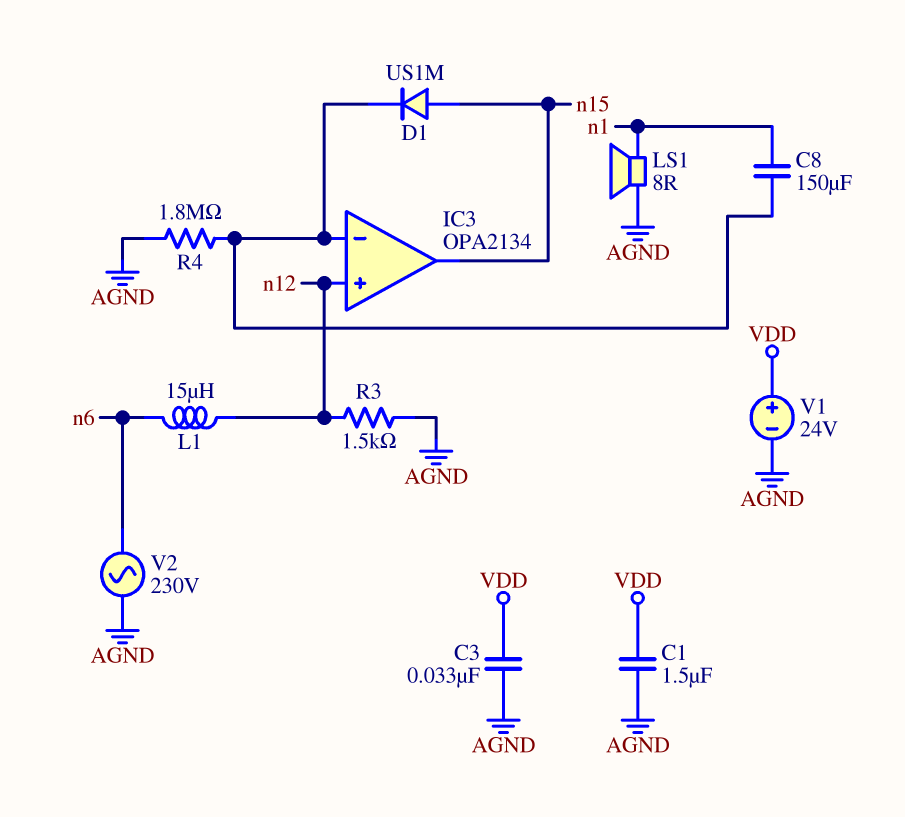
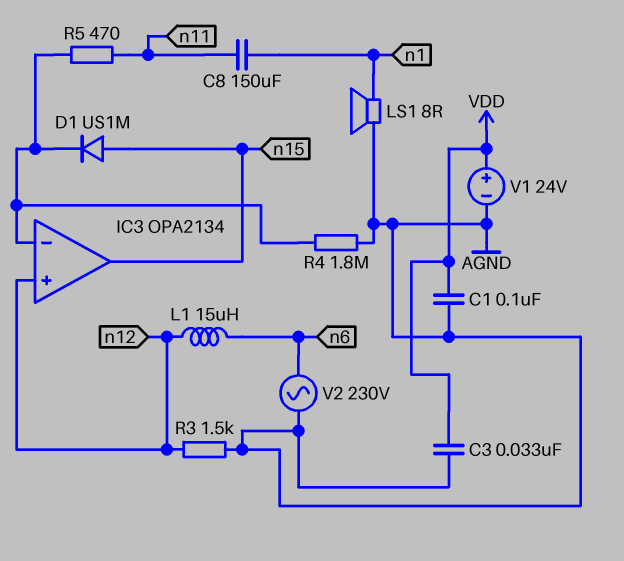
C1: 1.5uF (AGND, VDD) -> 100nF (AGND, VDD)
C8: 150uF (IC3/in-, n1) -> 150uF (n1, n11)
R5: none -> 470 (IC3/in-, n11)

